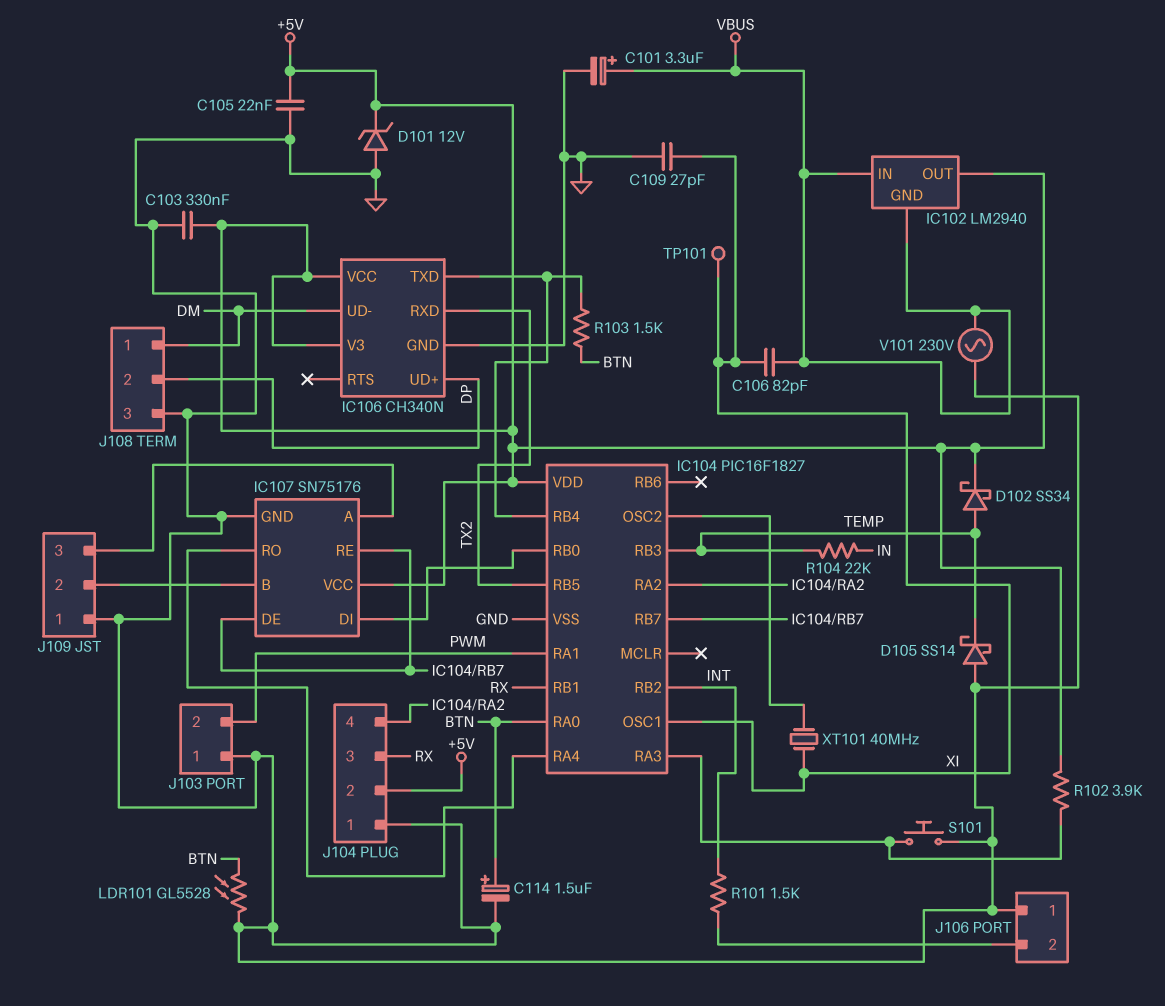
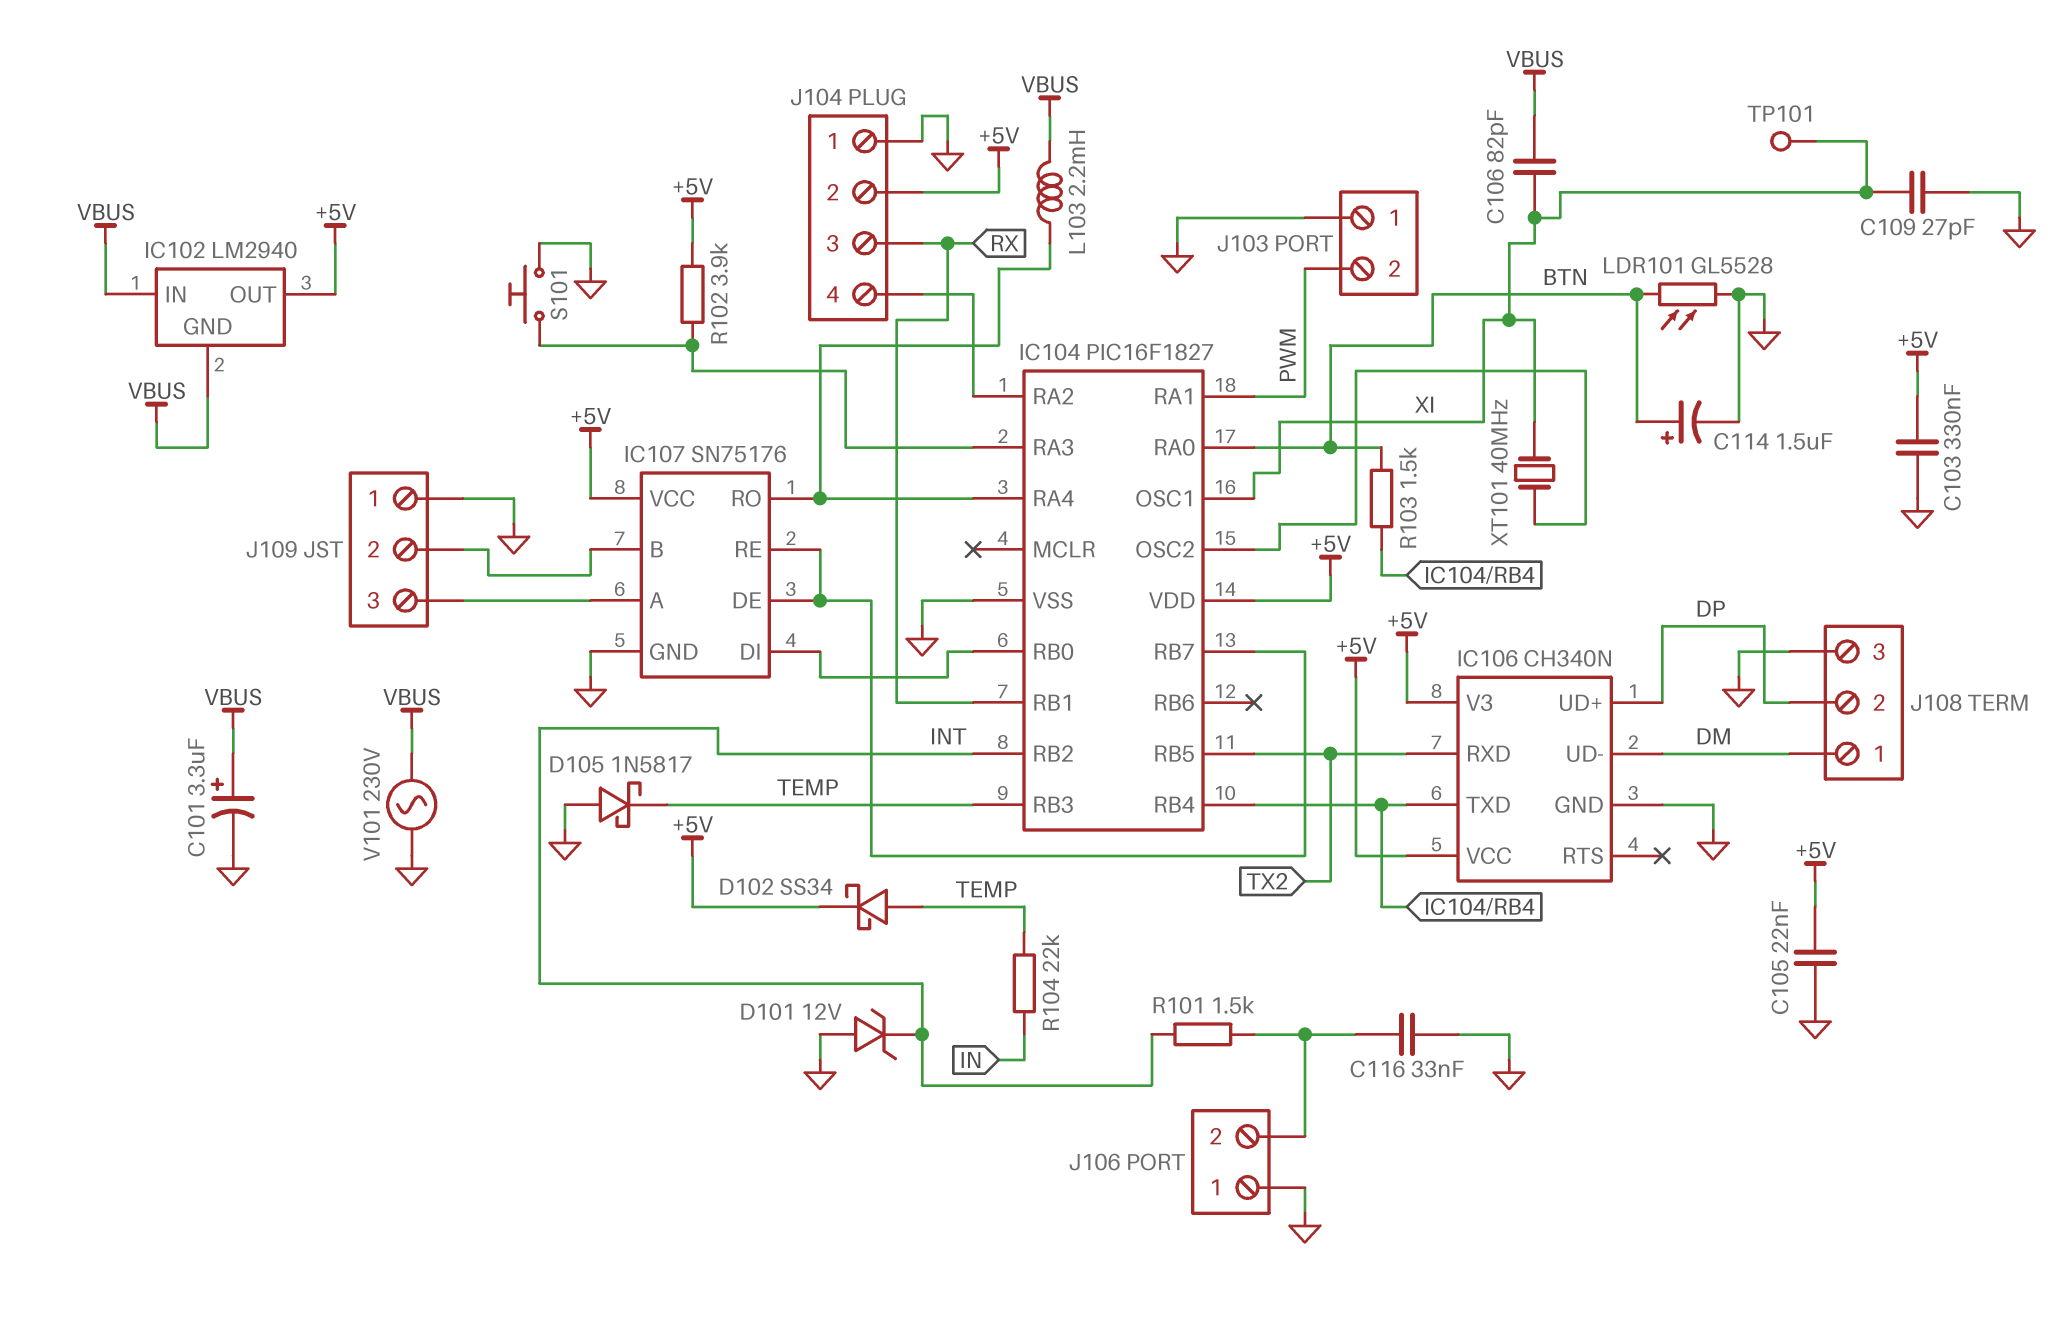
C116: none -> 33nF (GND, J106/2)
D101: zener 12V (A GND, K +5V) -> zener 12V (A GND, K INT)
D105: schottky SS14 (A GND, K TEMP) -> schottky 1N5817 (A GND, K TEMP)
L103: none -> 2.2mH (IC104/RA4, VBUS)

